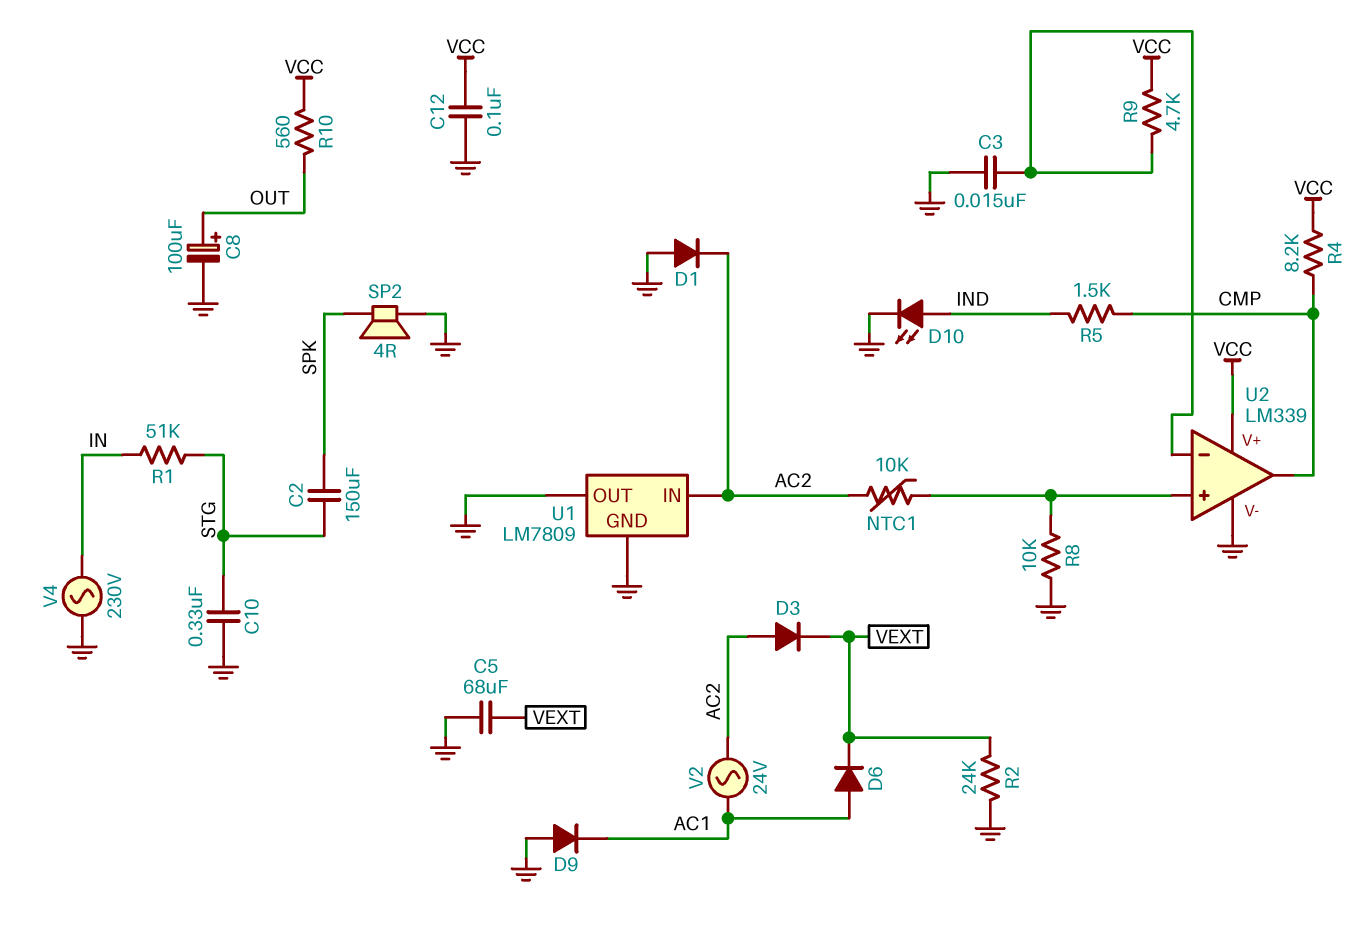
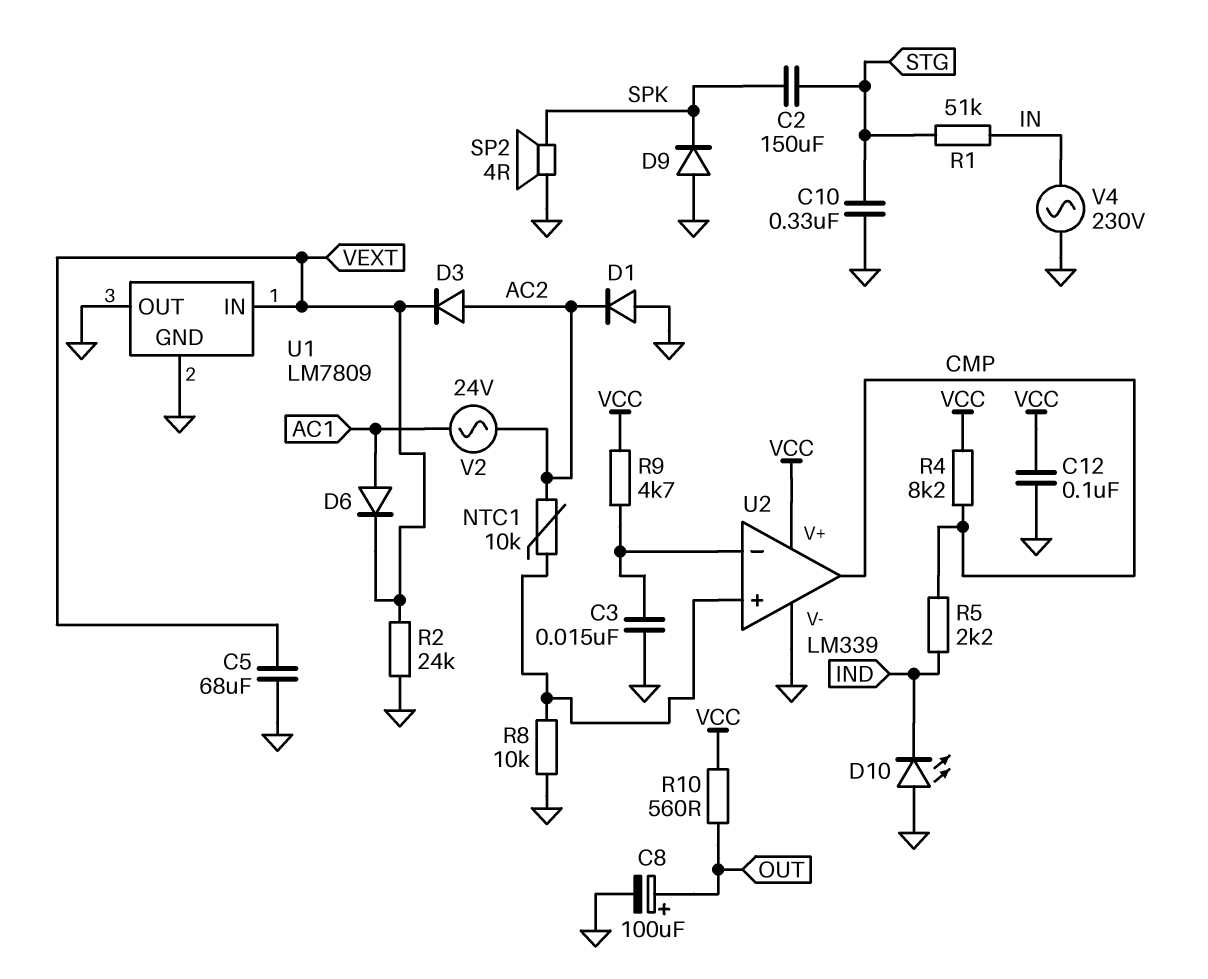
D9: diode (A GND, K AC1) -> diode (A GND, K SPK)
D10: LED (A IND, K GND) -> LED (A GND, K IND)
R5: 1.5k (CMP, IND) -> 2.2k (CMP, IND)
U1 pin IN: AC2 -> VEXT

